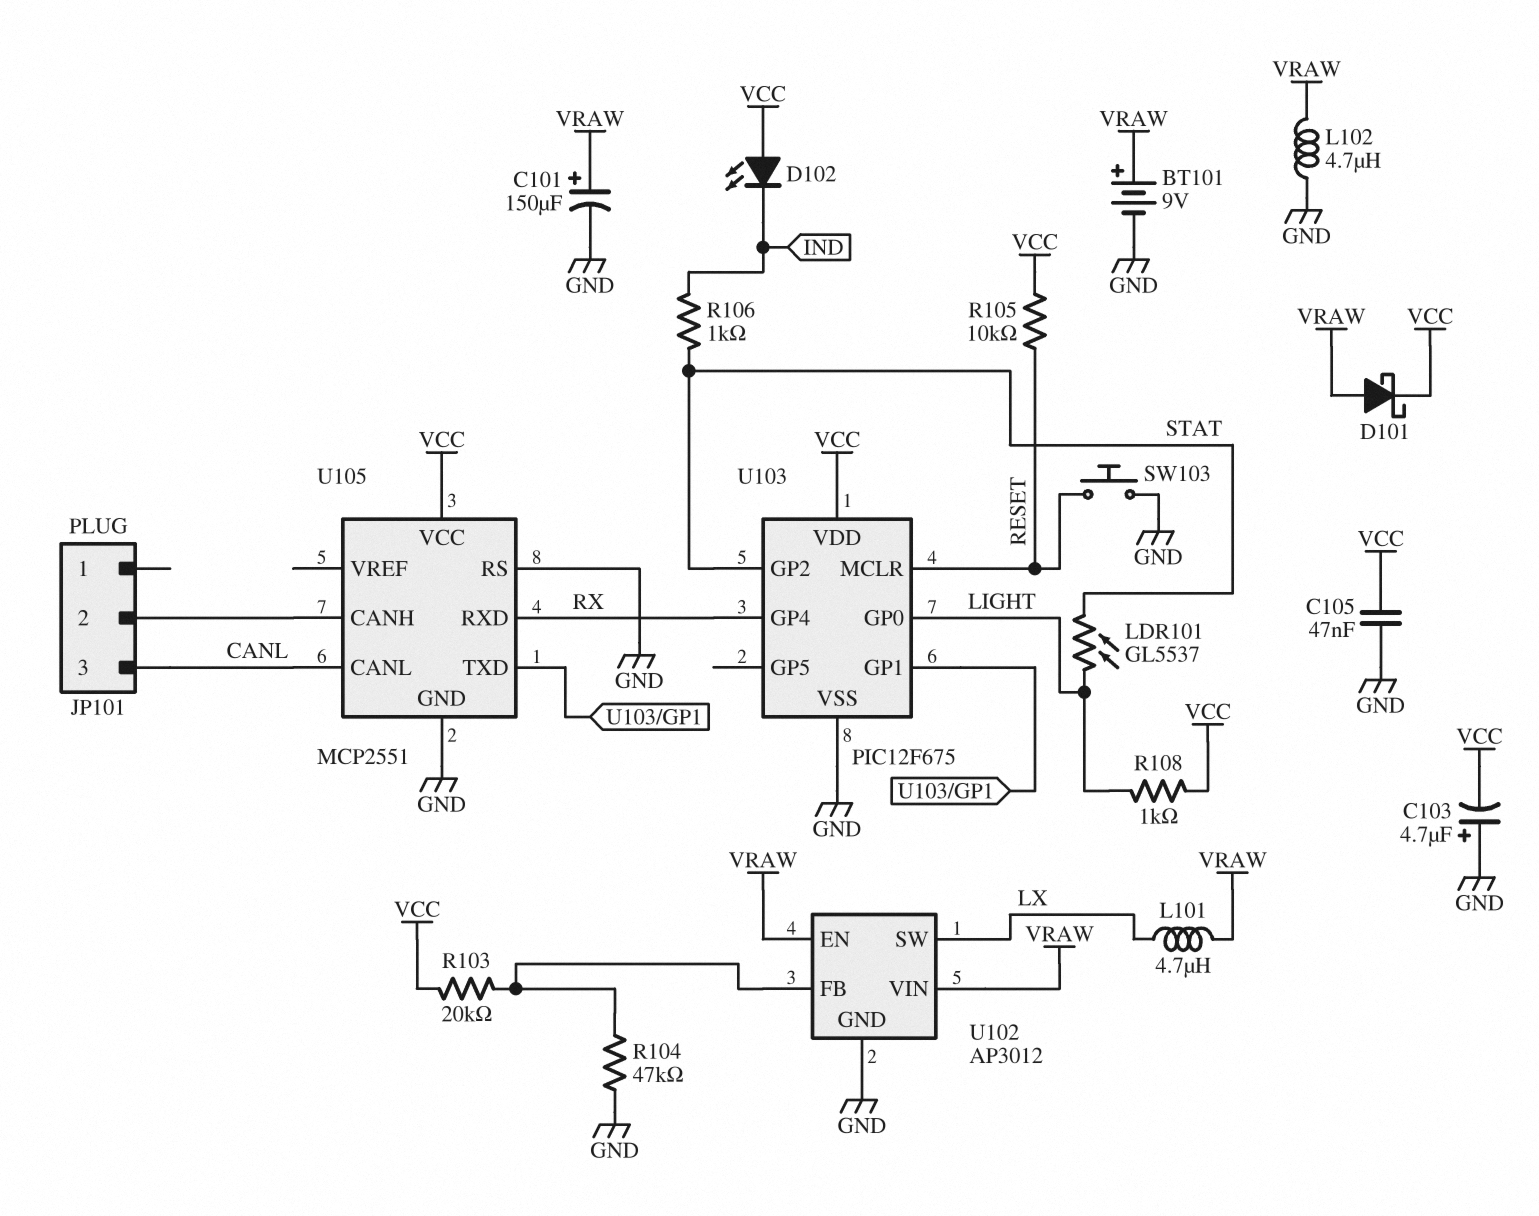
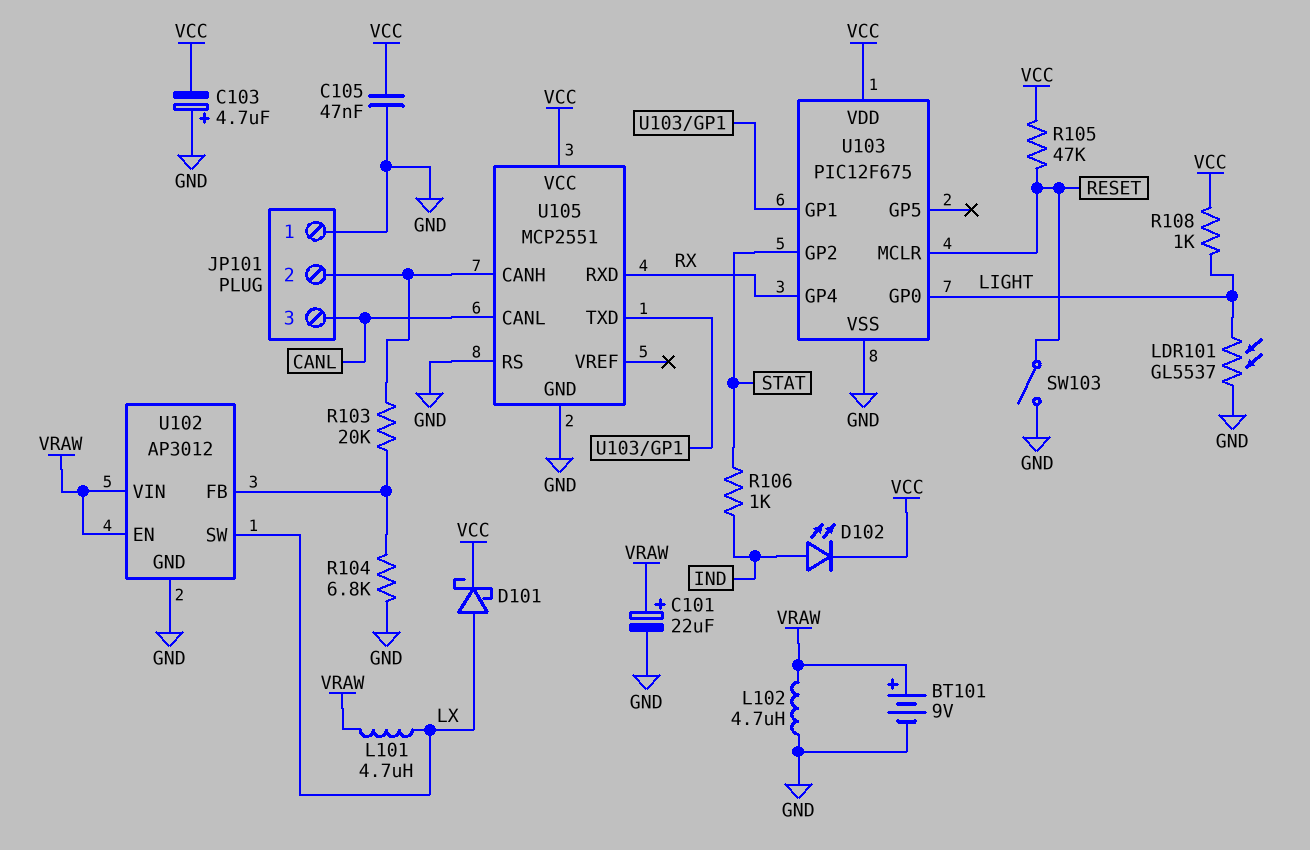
C101: 150uF (plus VRAW, minus GND) -> 22uF (plus VRAW, minus GND)
D101: schottky (A VRAW, K VCC) -> schottky (A LX, K VCC)
D102: LED (A VCC, K IND) -> LED (A IND, K VCC)
JP101 pin 1: none -> GND
LDR101: GL5537 (LIGHT, STAT) -> GL5537 (GND, LIGHT)
R103: 20k (U102/FB, VCC) -> 20k (JP101/2, U102/FB)
R104: 47k (GND, U102/FB) -> 6.8k (GND, U102/FB)
R105: 10k (RESET, VCC) -> 47k (RESET, VCC)
SW103: button (GND, RESET) -> switch (GND, RESET)

